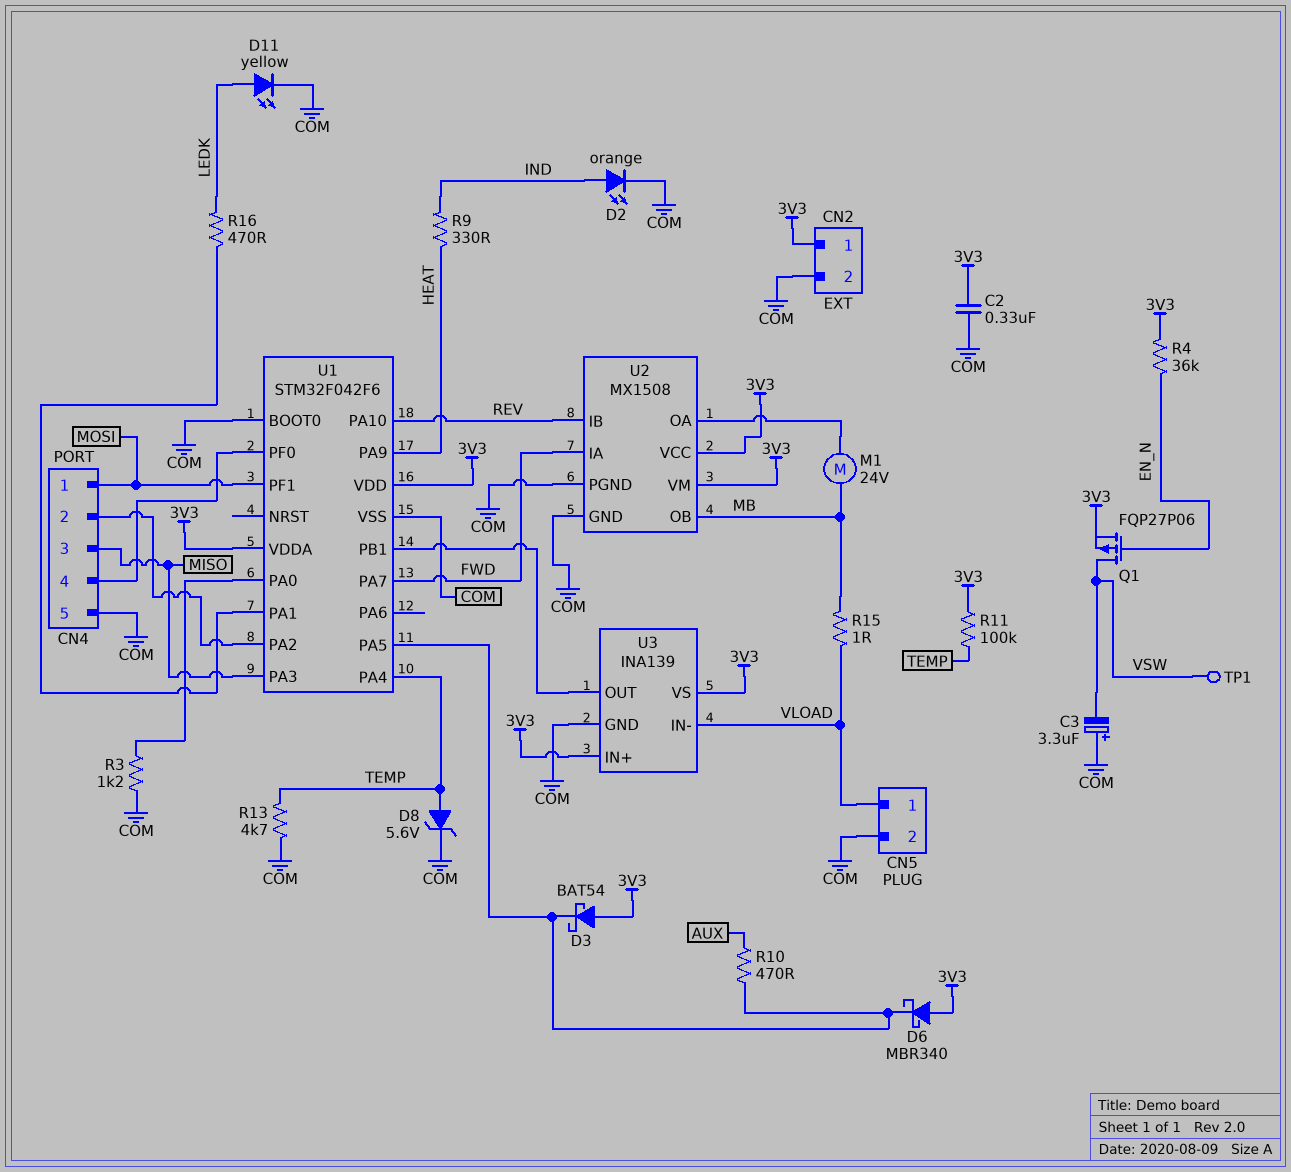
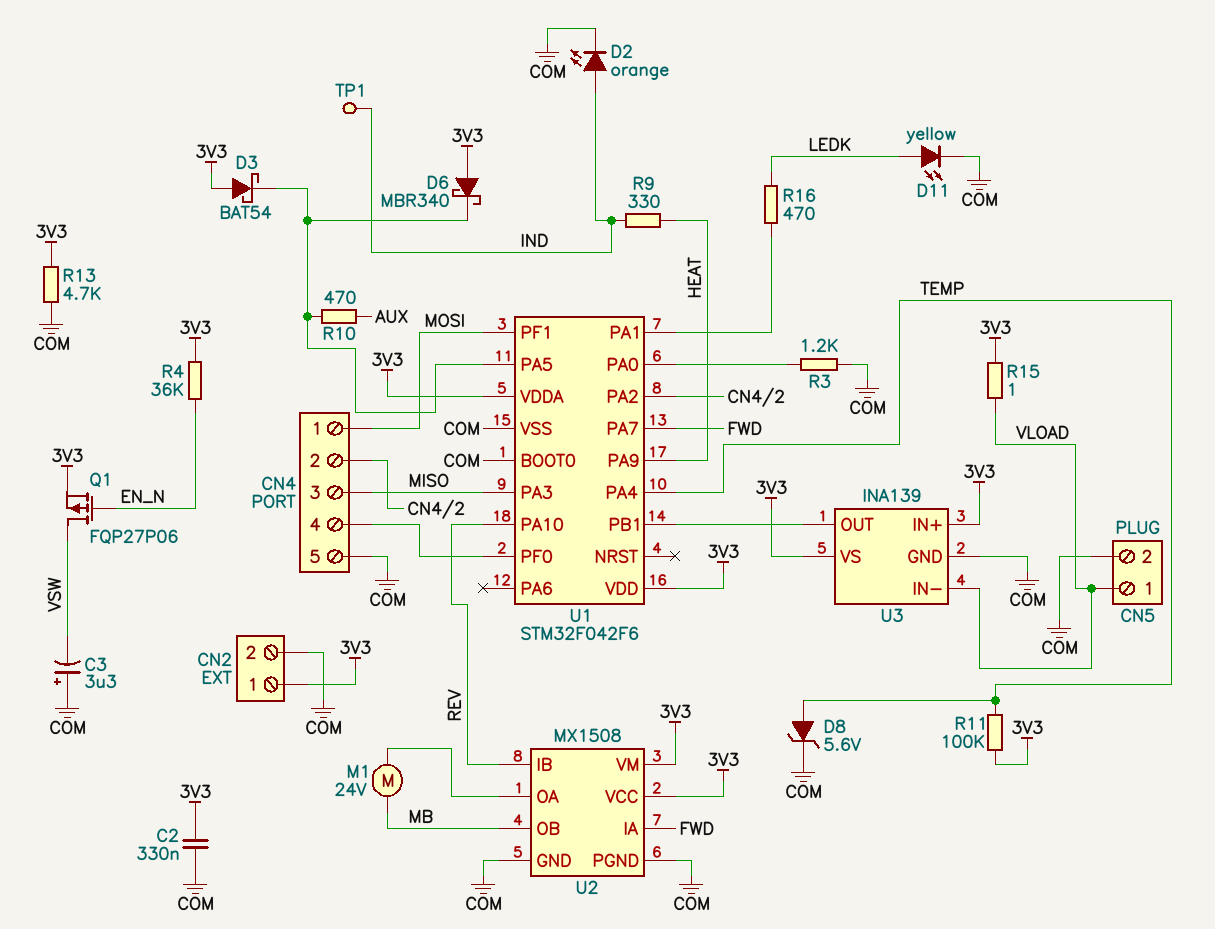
R13: 4.7k (COM, TEMP) -> 4.7k (3V3, COM)
R15: 1 (MB, VLOAD) -> 1 (3V3, VLOAD)
TP1: test point (VSW) -> test point (IND)

